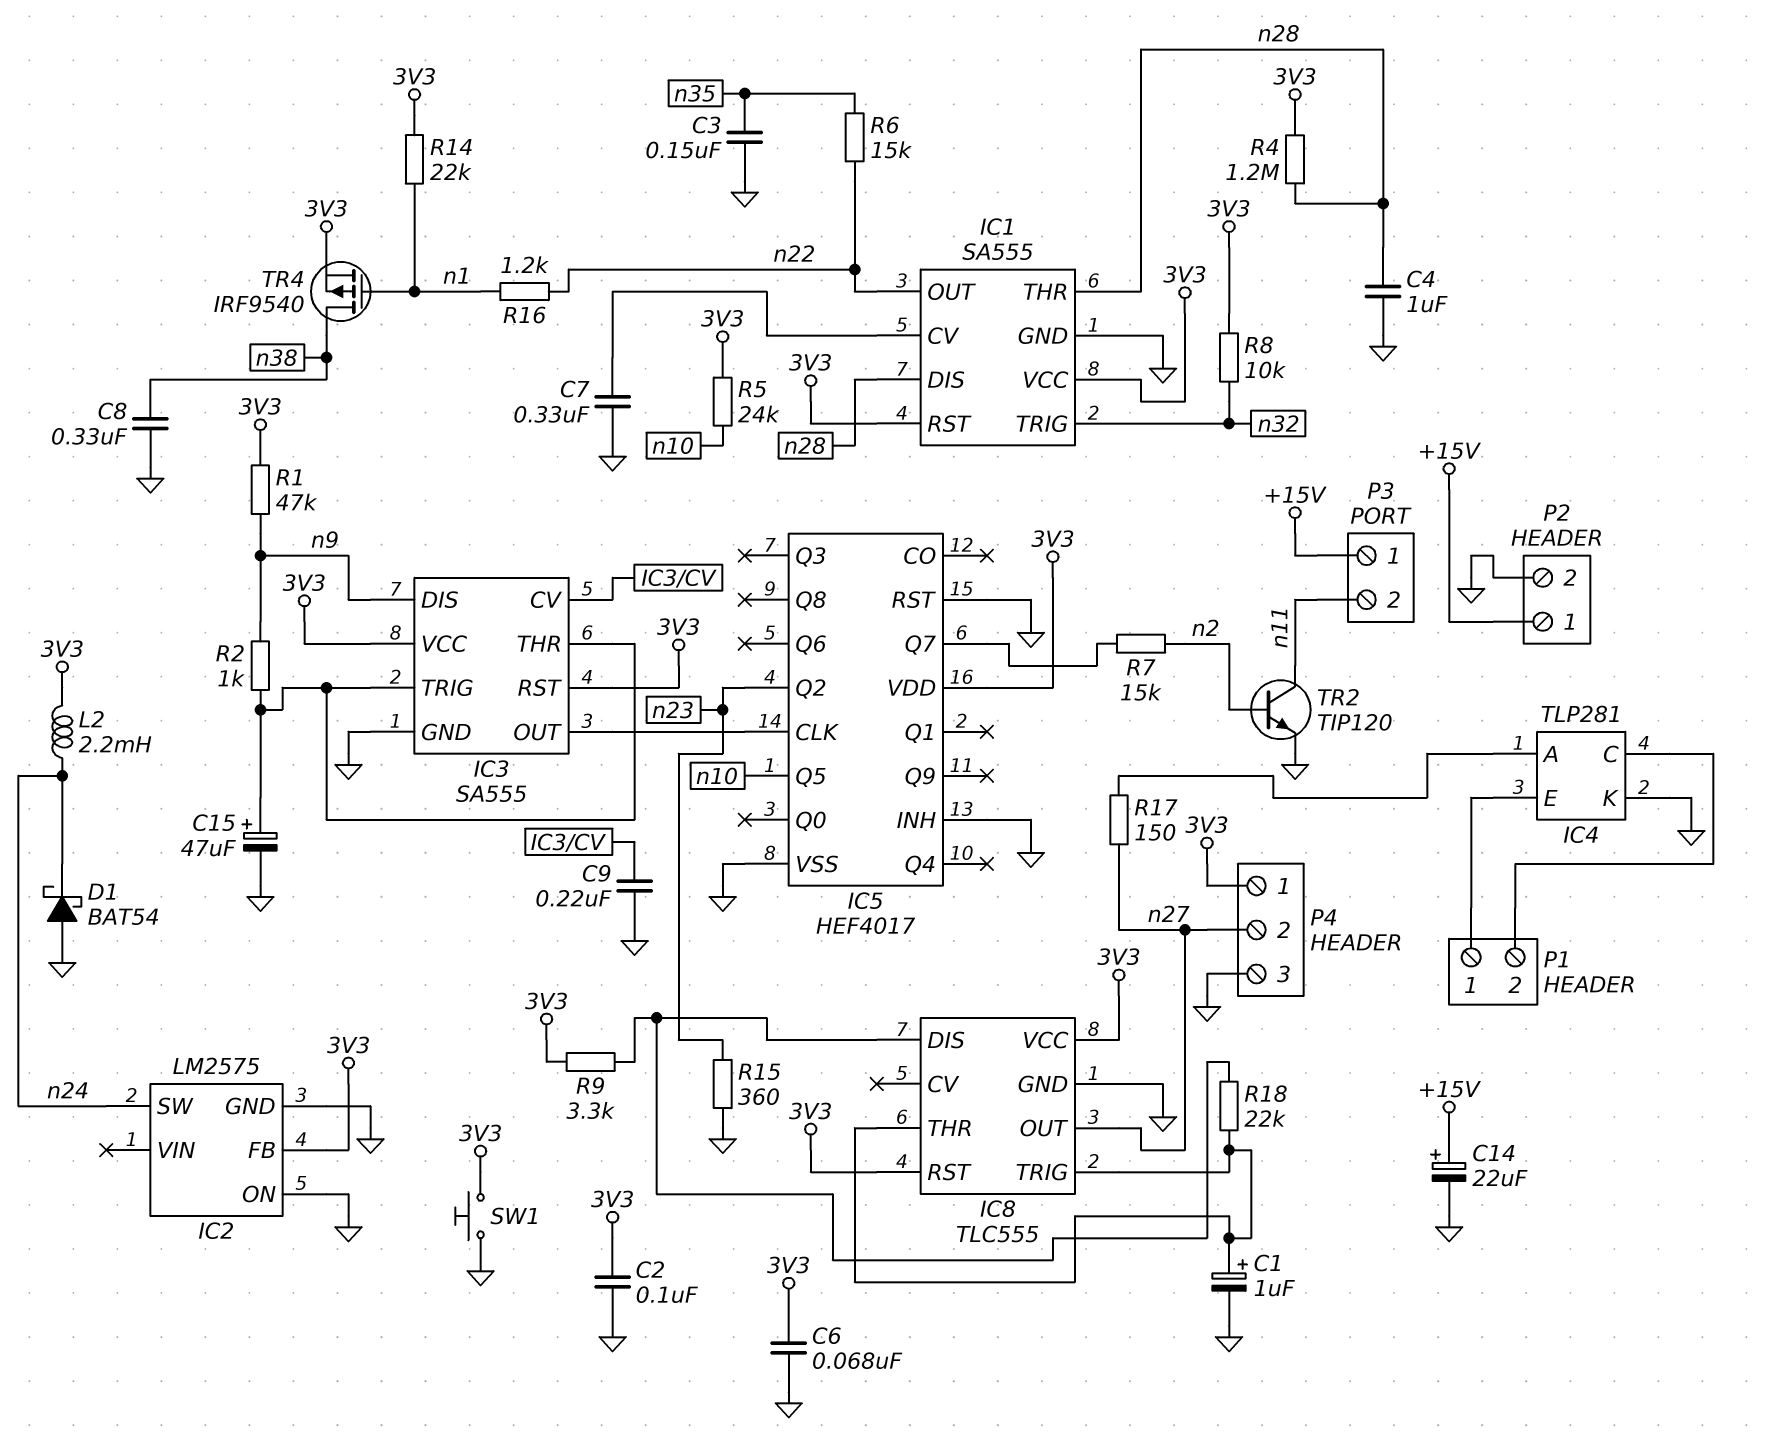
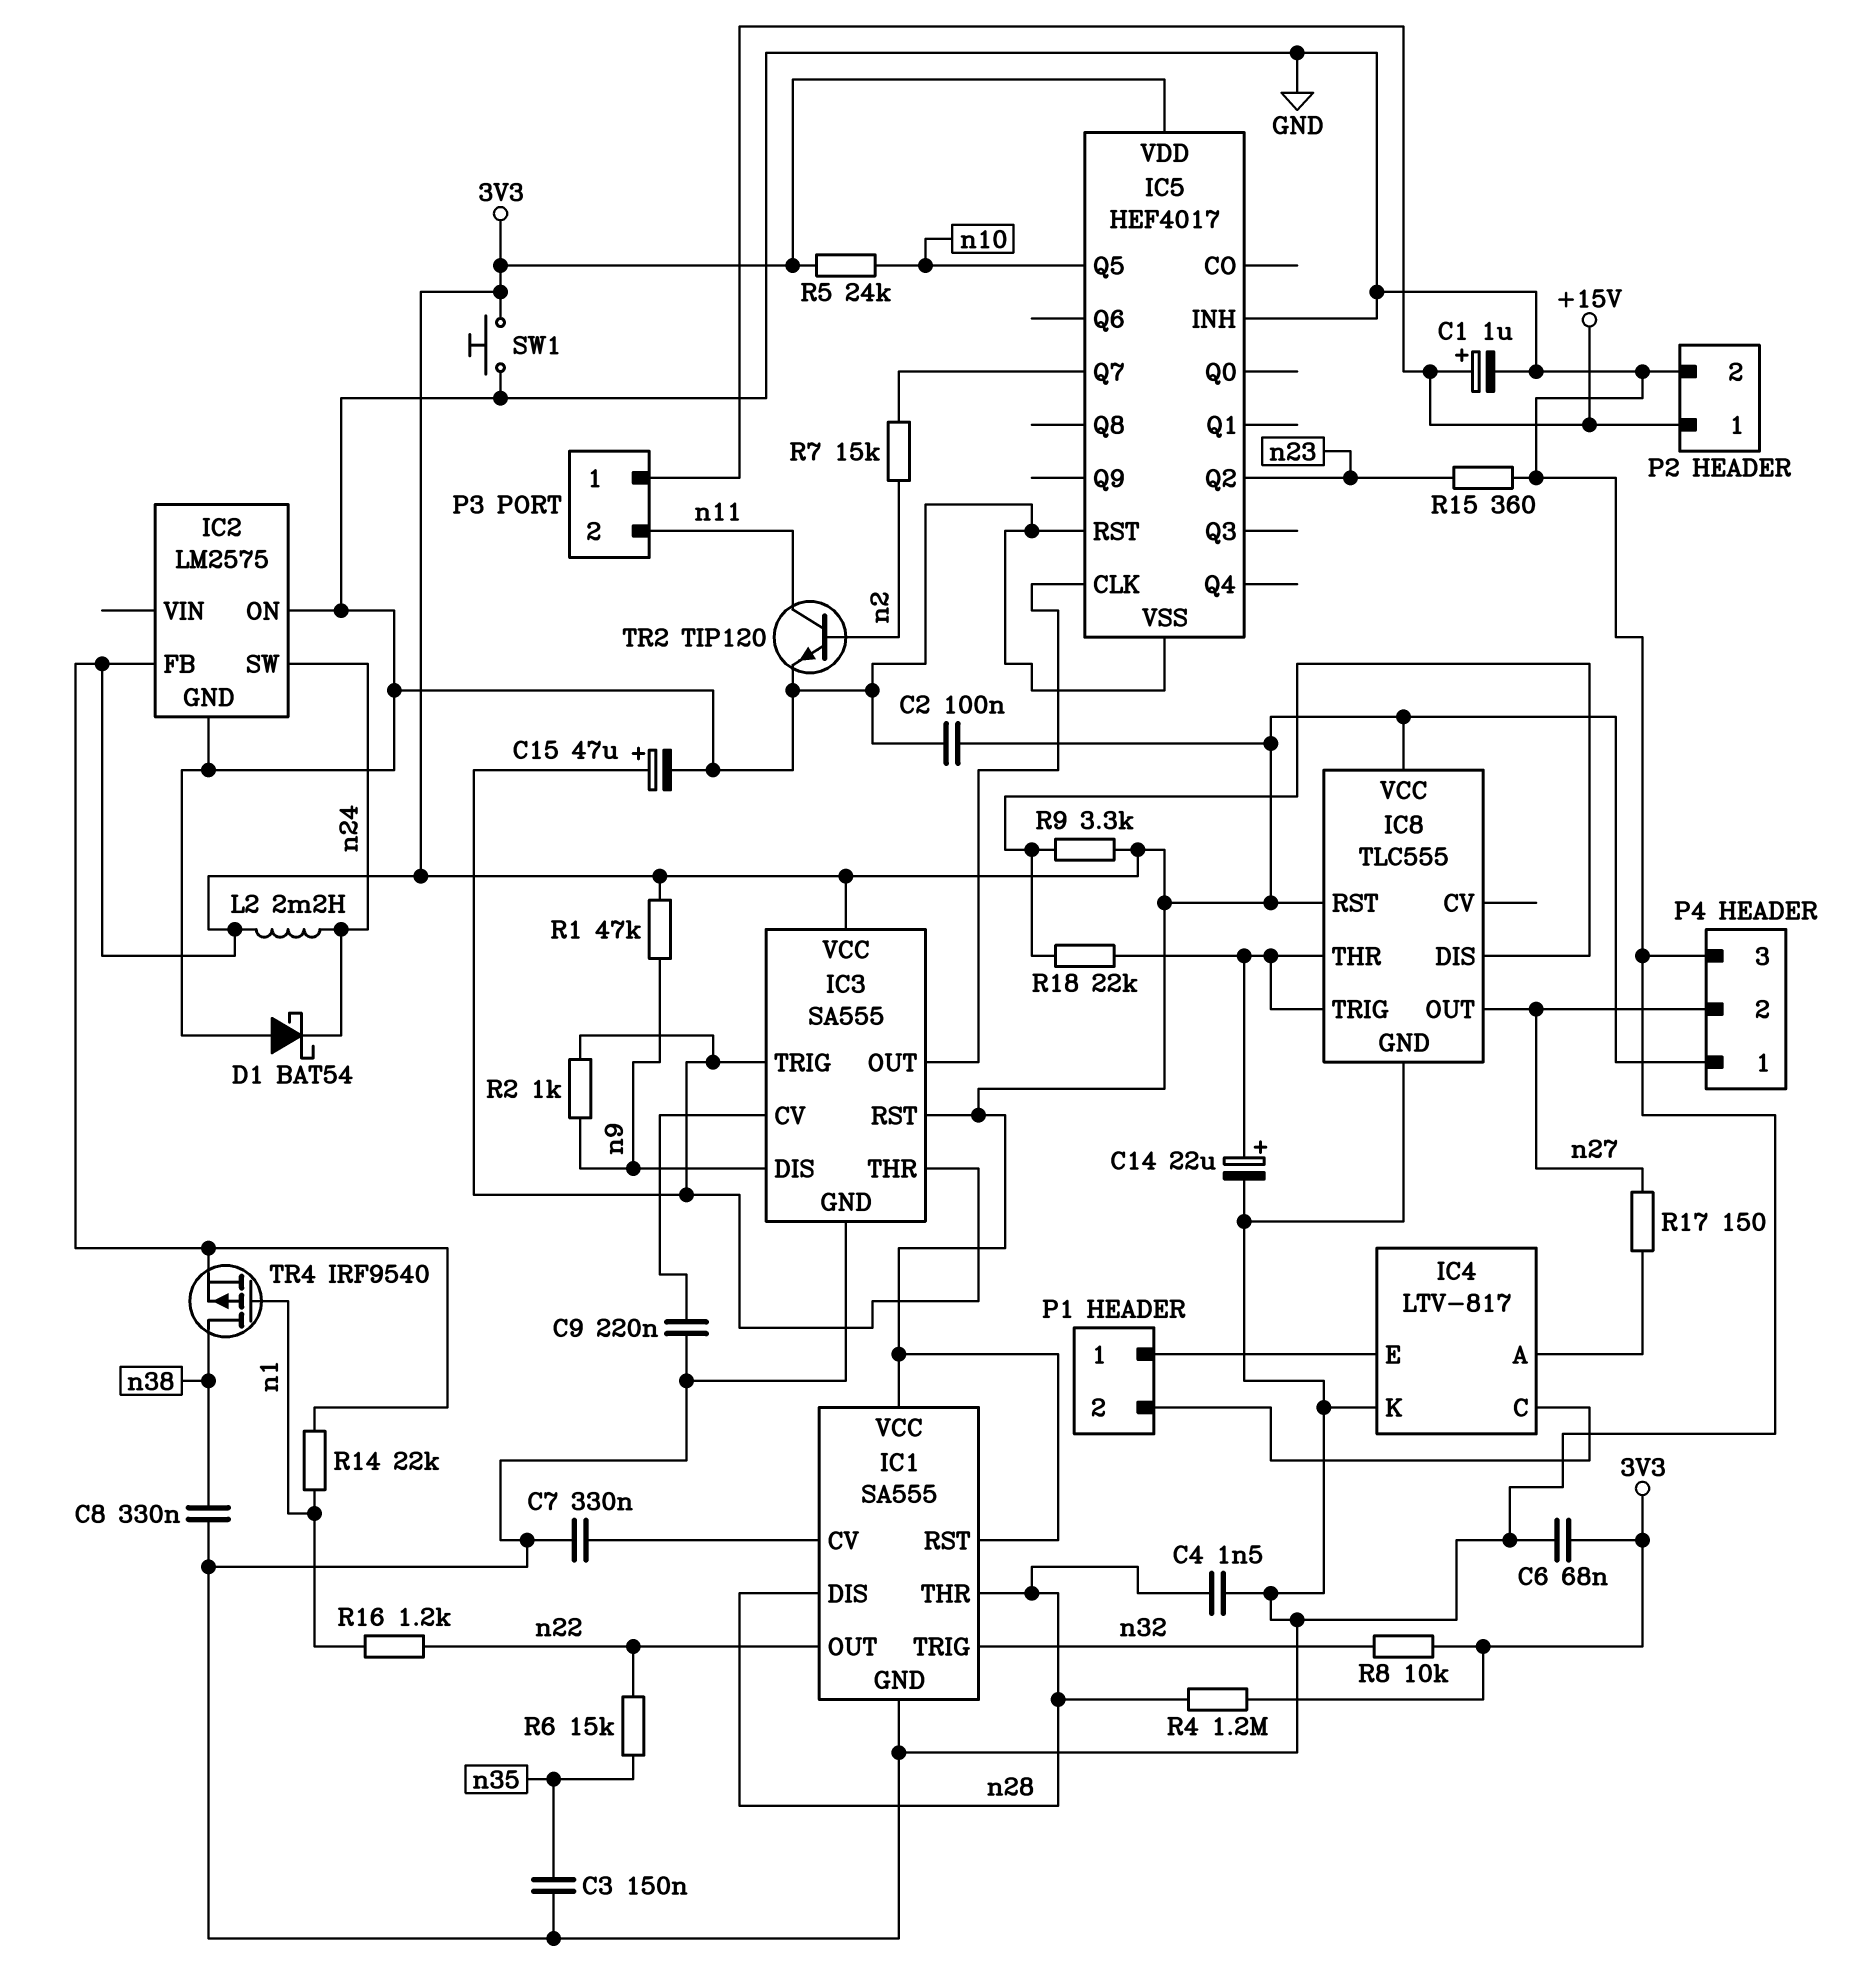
C1: 1uF (plus IC8/THR, minus GND) -> 1uF (plus +15V, minus GND)
C4: 1uF (GND, n28) -> 1.5nF (GND, n28)
C14: 22uF (plus +15V, minus GND) -> 22uF (plus IC8/THR, minus GND)
IC4: TLP281 -> LTV-817

